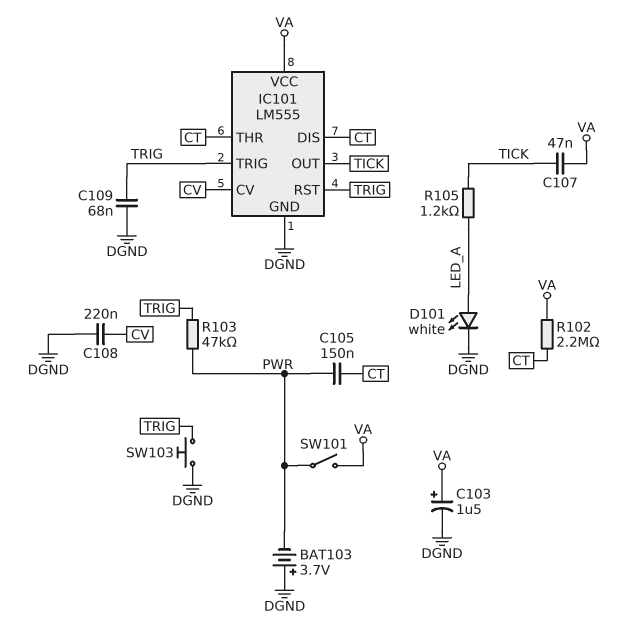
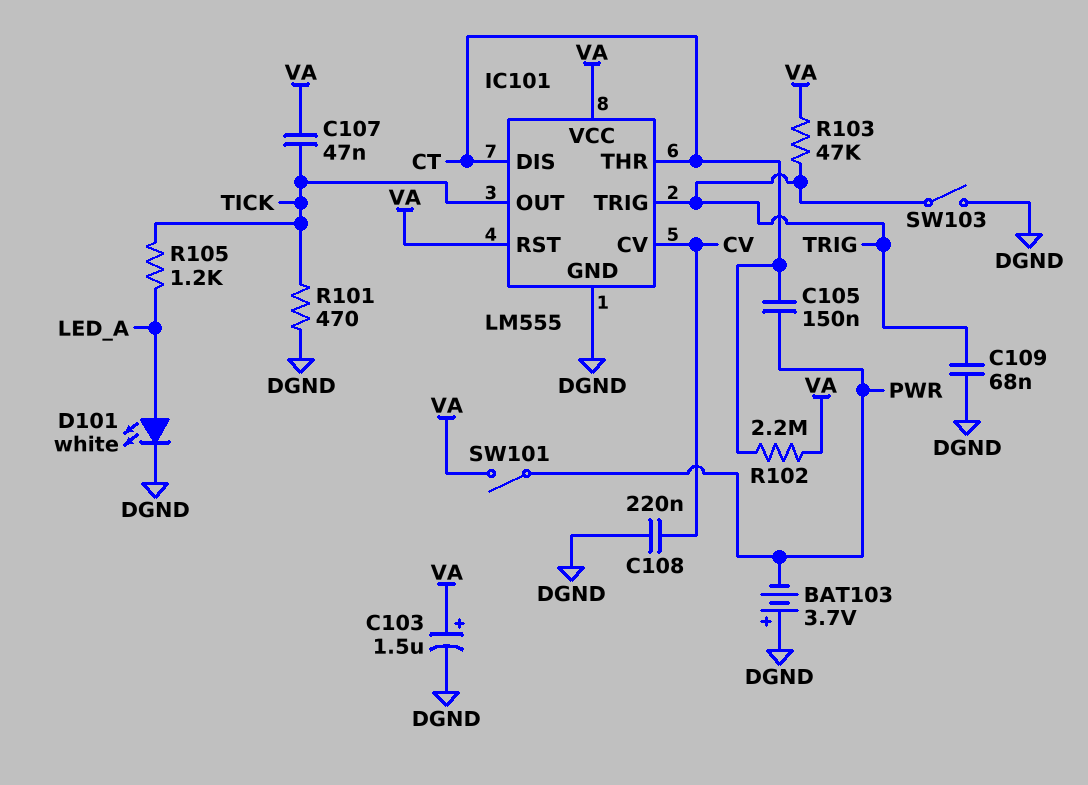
IC101 pin RST: TRIG -> VA
R101: none -> 470 (DGND, TICK)
R103: 47k (PWR, TRIG) -> 47k (TRIG, VA)
SW103: button (DGND, TRIG) -> switch (DGND, TRIG)

